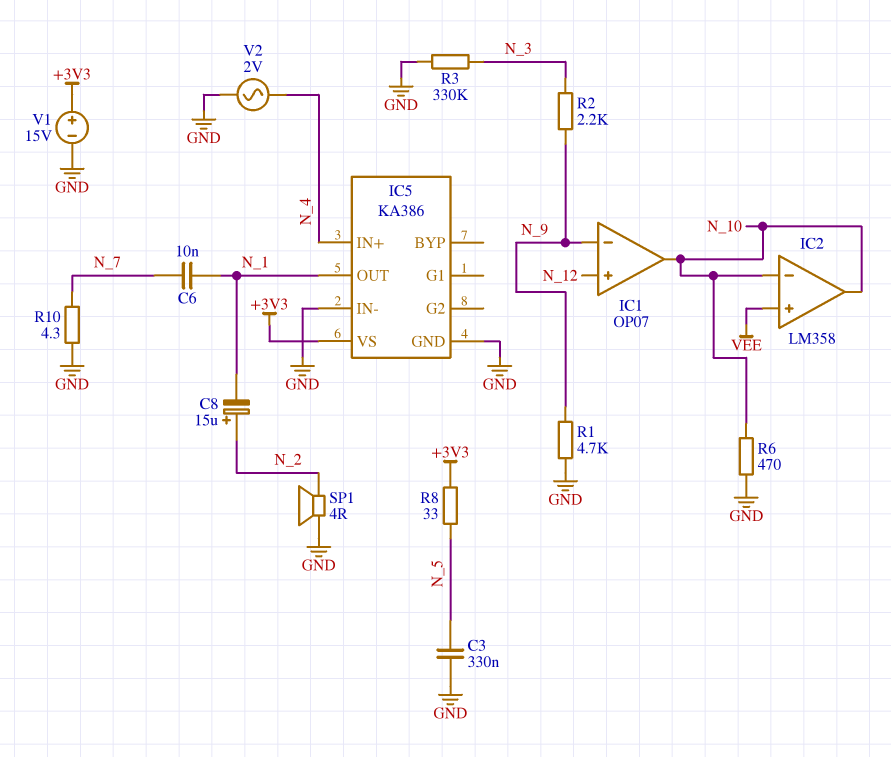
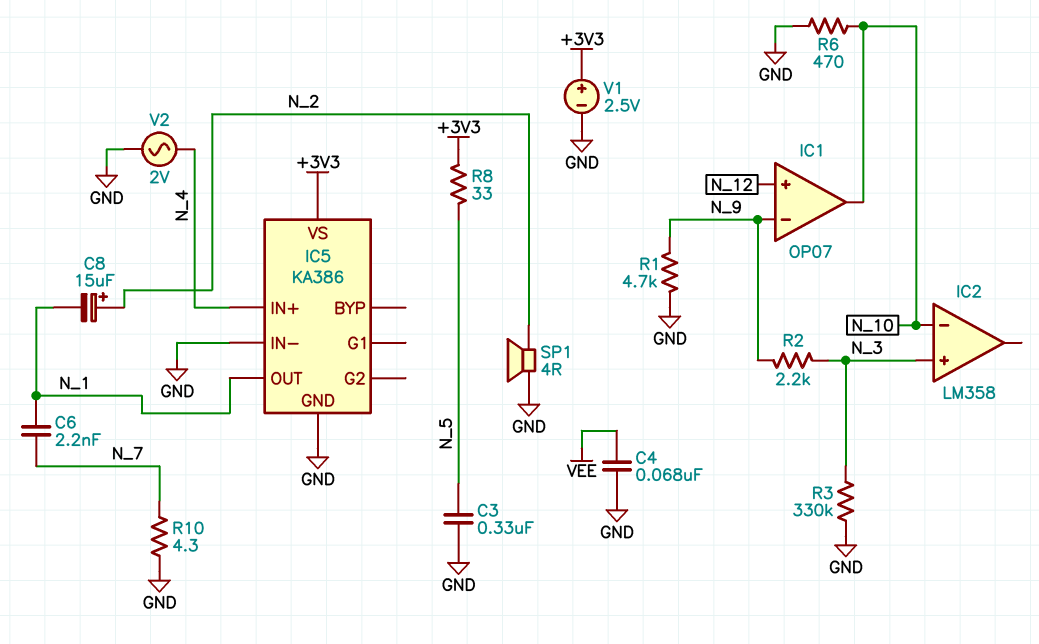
C4: none -> 68nF (GND, VEE)
C6: 10nF (N_1, N_7) -> 2.2nF (N_1, N_7)
IC2 pin in+: VEE -> N_3
IC2 pin out: N_10 -> none
V1: 15V (plus +3V3, minus GND) -> 2.5V (plus +3V3, minus GND)

